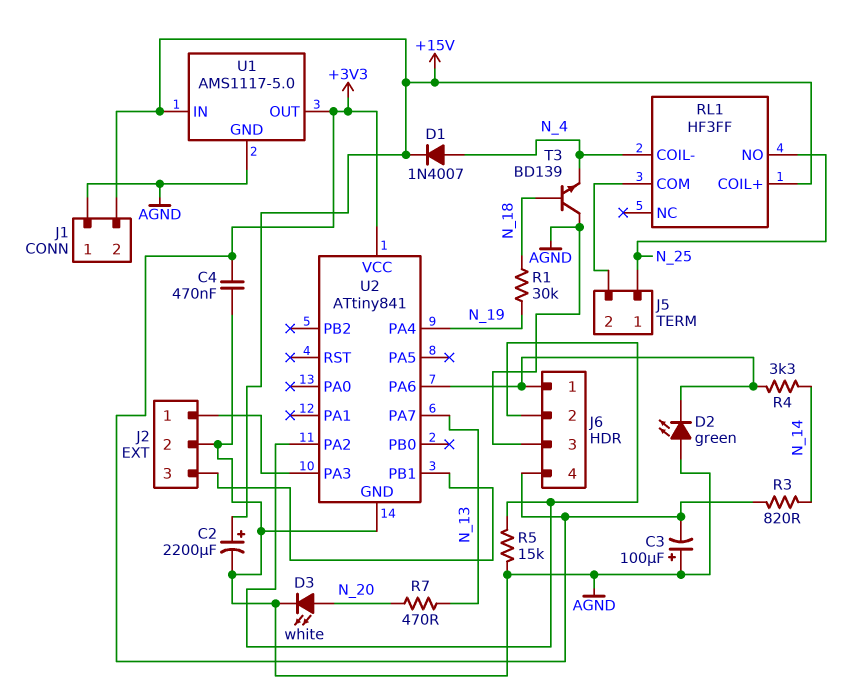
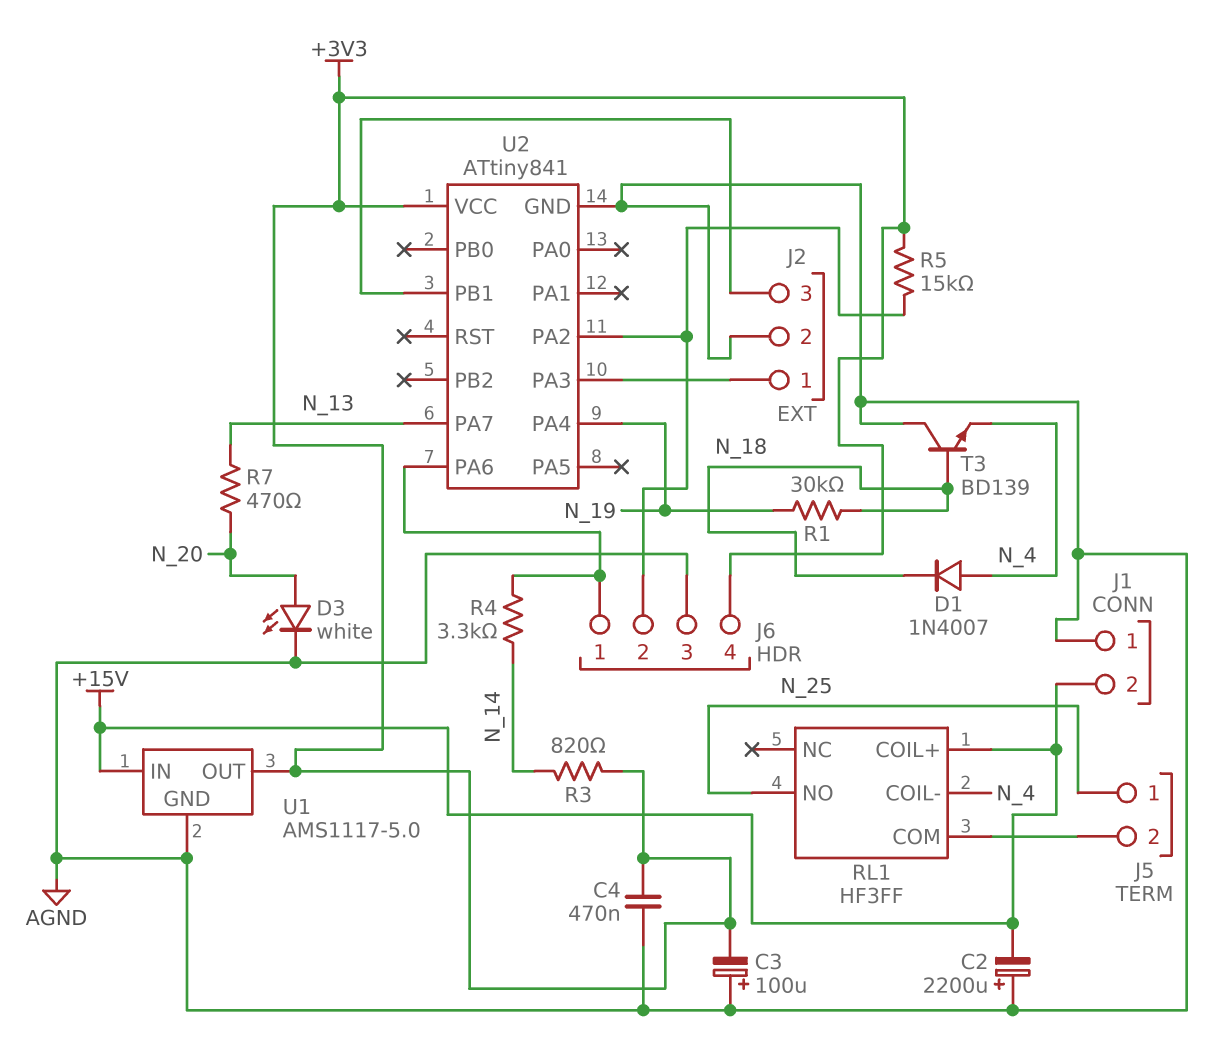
C2: 2200uF (plus +15V, minus AGND) -> 2200uF (plus AGND, minus +15V)
D1: diode 1N4007 (A N_4, K +15V) -> diode 1N4007 (A N_4, K N_18)
D2: LED green (A AGND, K J6/1) -> none
R5: 15k (AGND, J6/2) -> 15k (+3V3, J6/2)

